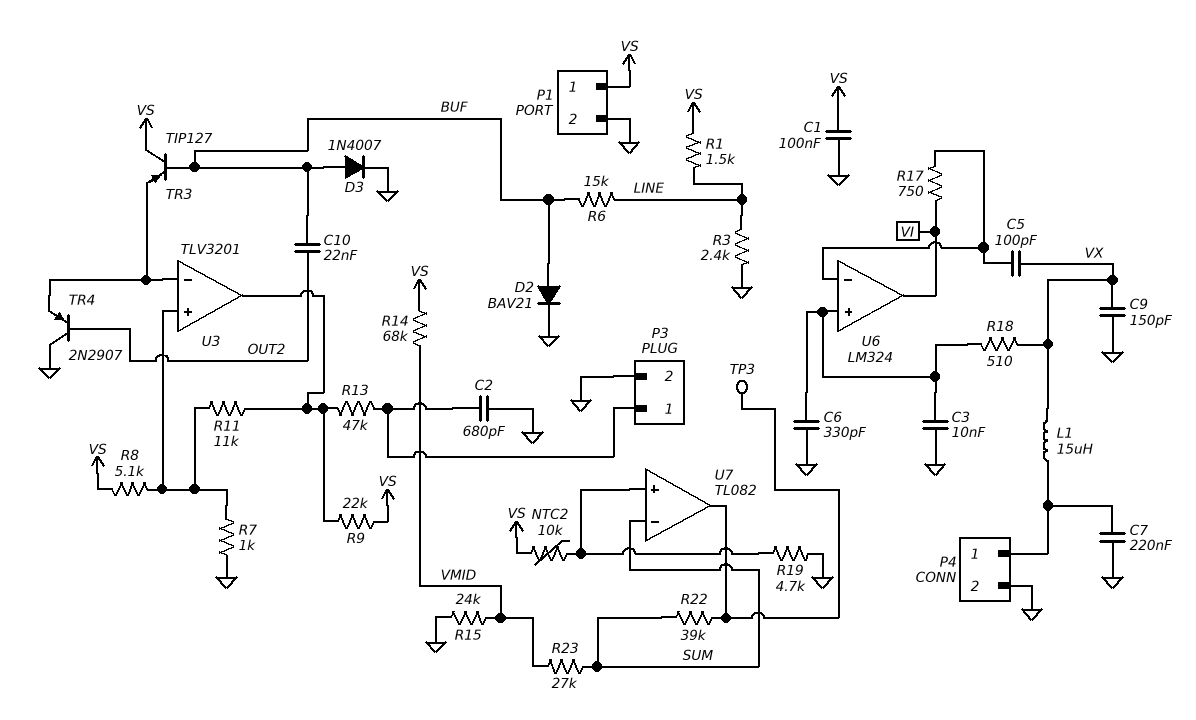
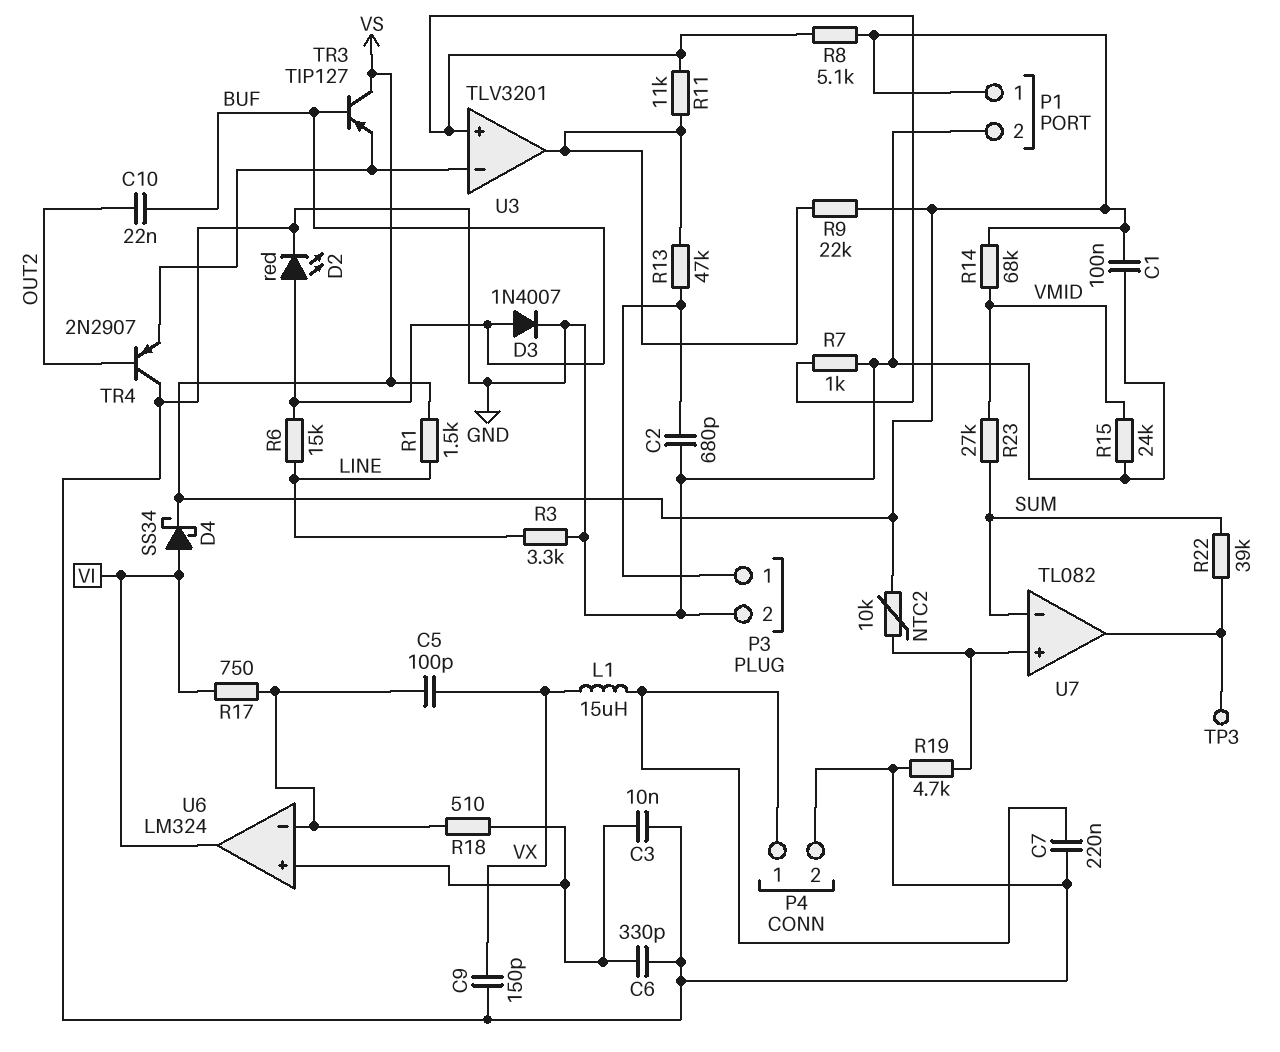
D2: diode BAV21 (A BUF, K GND) -> LED red (A BUF, K GND)
D4: none -> schottky SS34 (A VI, K VS)
R3: 2.4k (GND, LINE) -> 3.3k (GND, LINE)
R18: 510 (U6/in+, VX) -> 510 (U6/in+, U6/in-)

